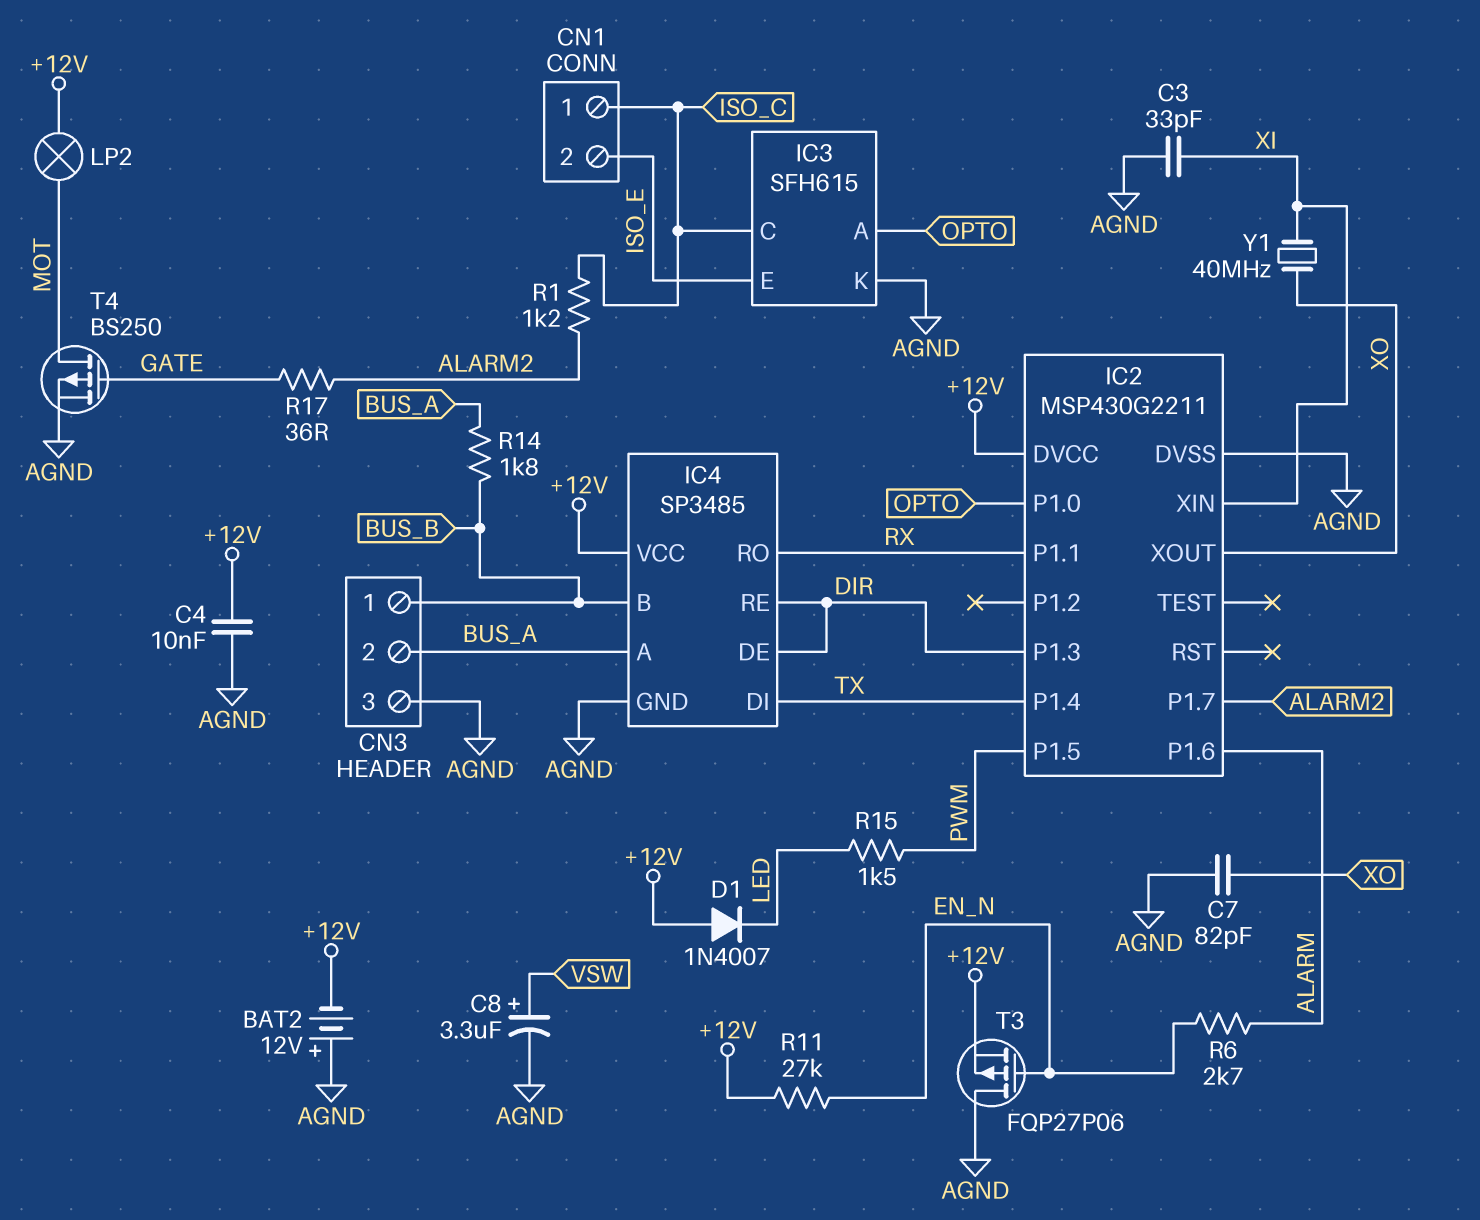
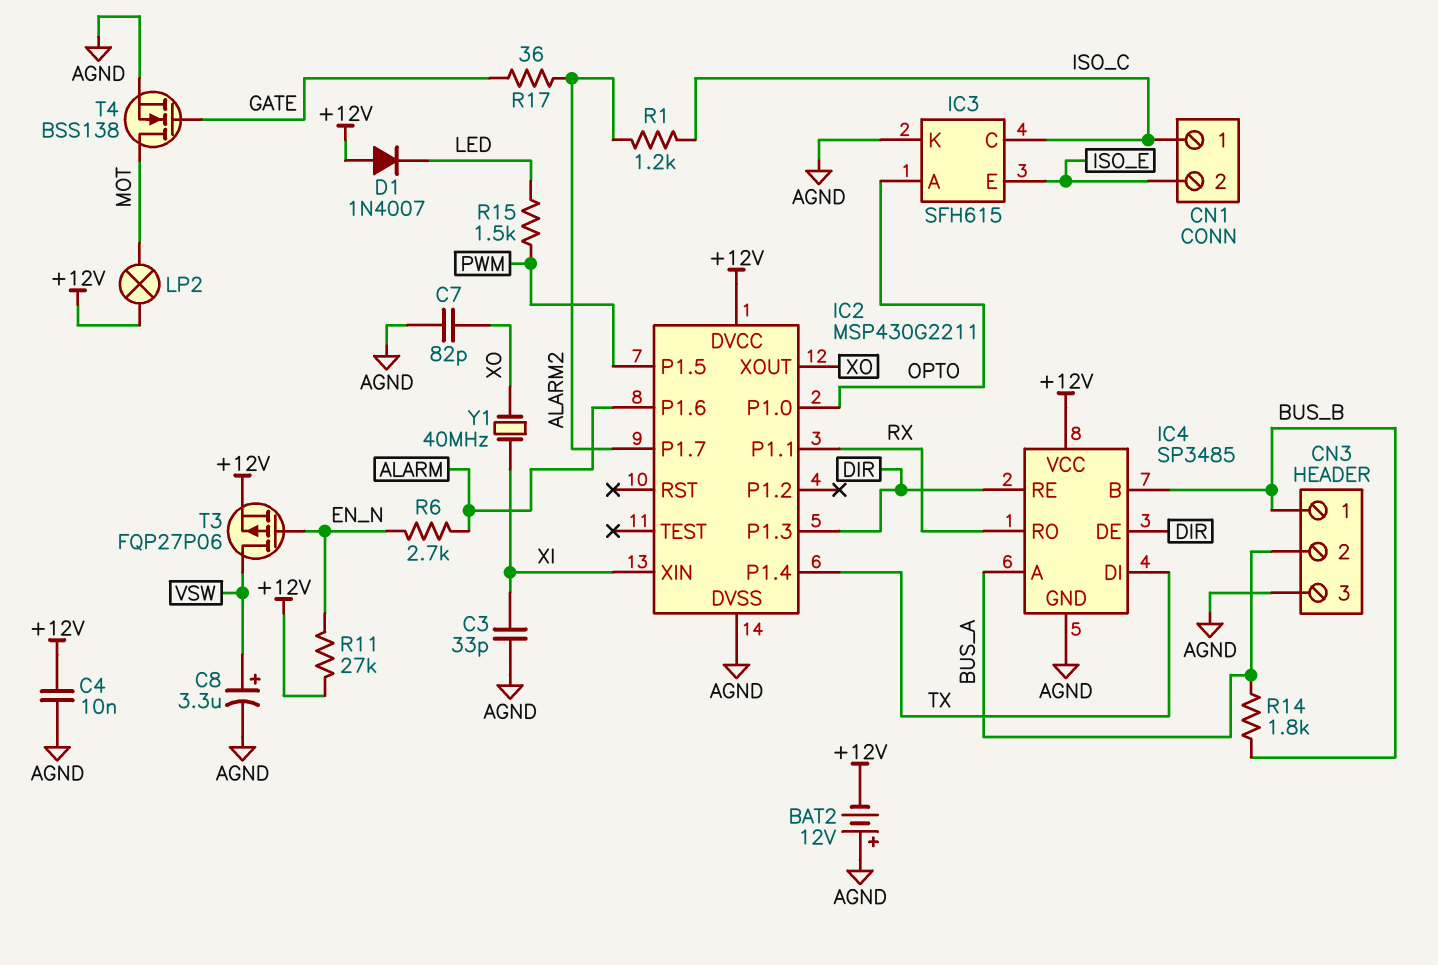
T3: PMOS FQP27P06 (G EN_N, D AGND, S +12V) -> PMOS FQP27P06 (G EN_N, D VSW, S +12V)
T4: PMOS BS250 (G GATE, D MOT, S AGND) -> NMOS BSS138 (G GATE, D MOT, S AGND)

